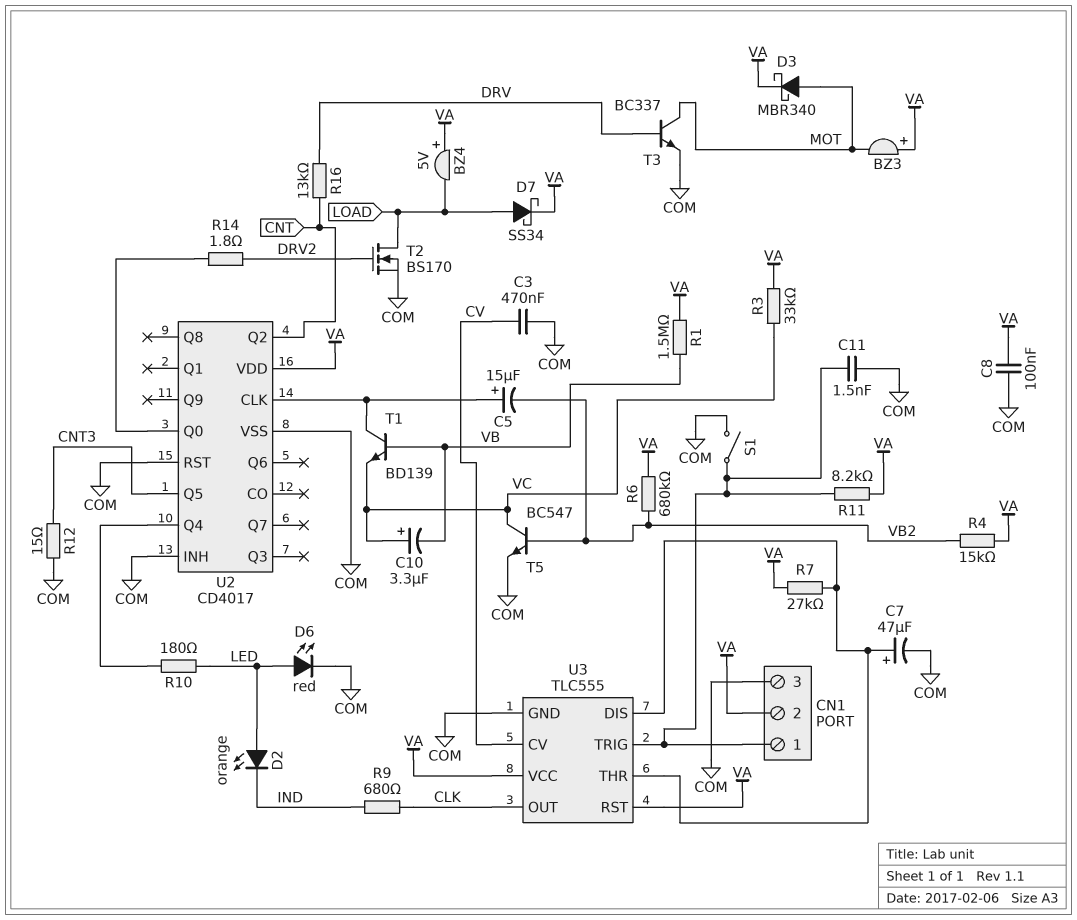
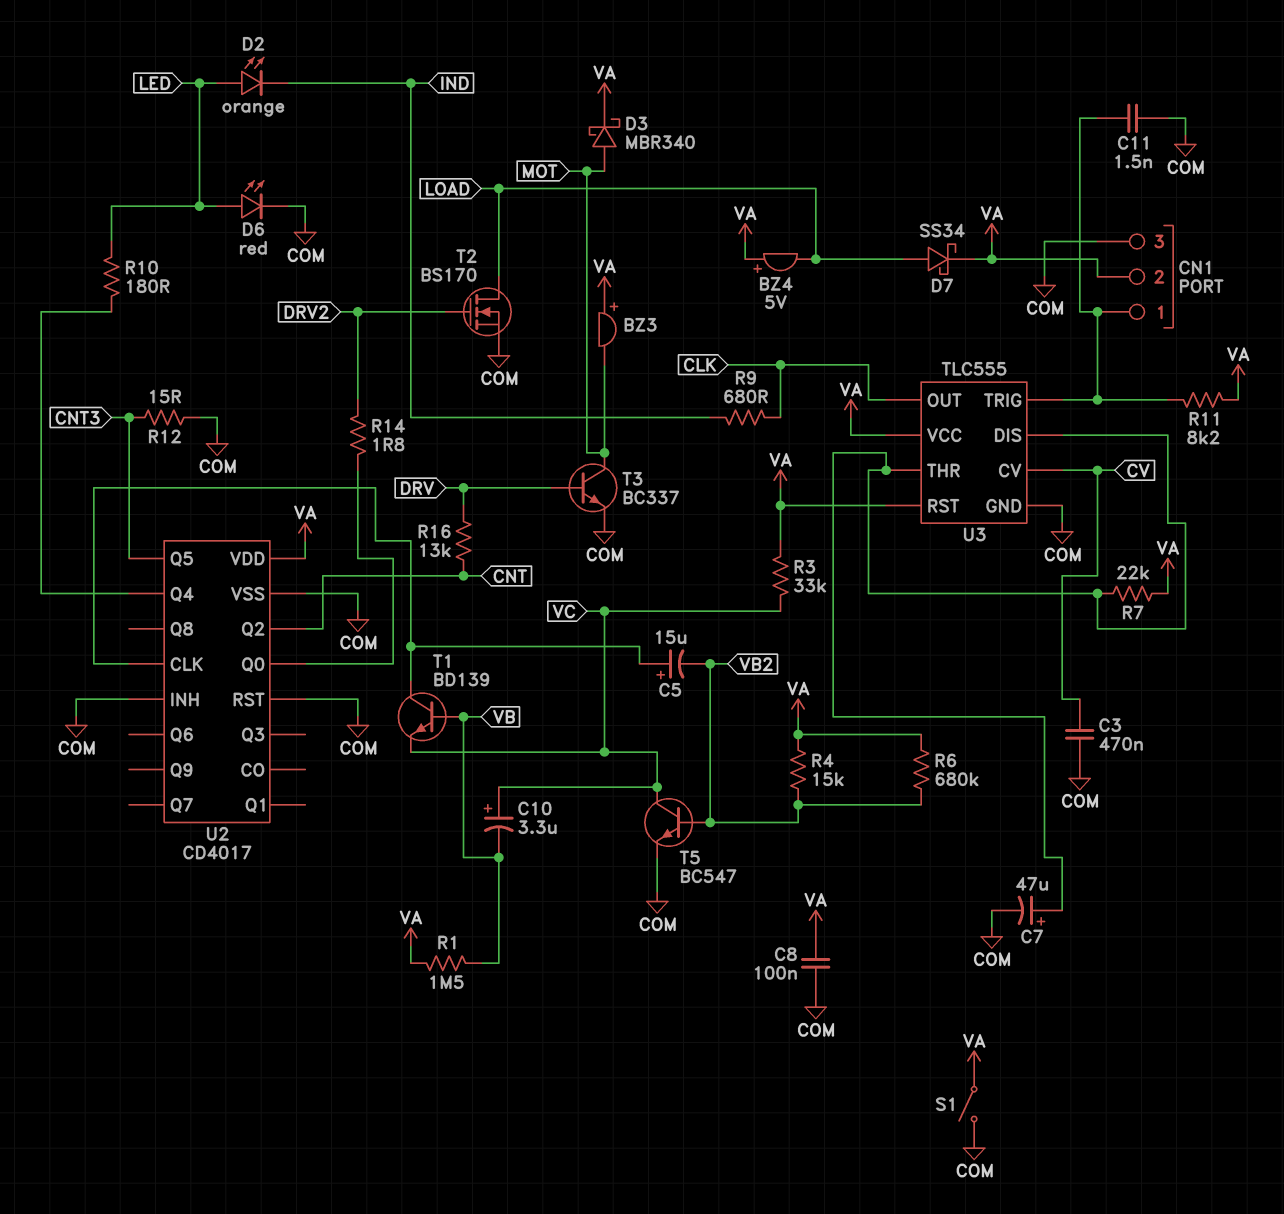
R7: 27k (U3/DIS, VA) -> 22k (U3/DIS, VA)
S1: switch (CN1/1, COM) -> switch (COM, VA)

